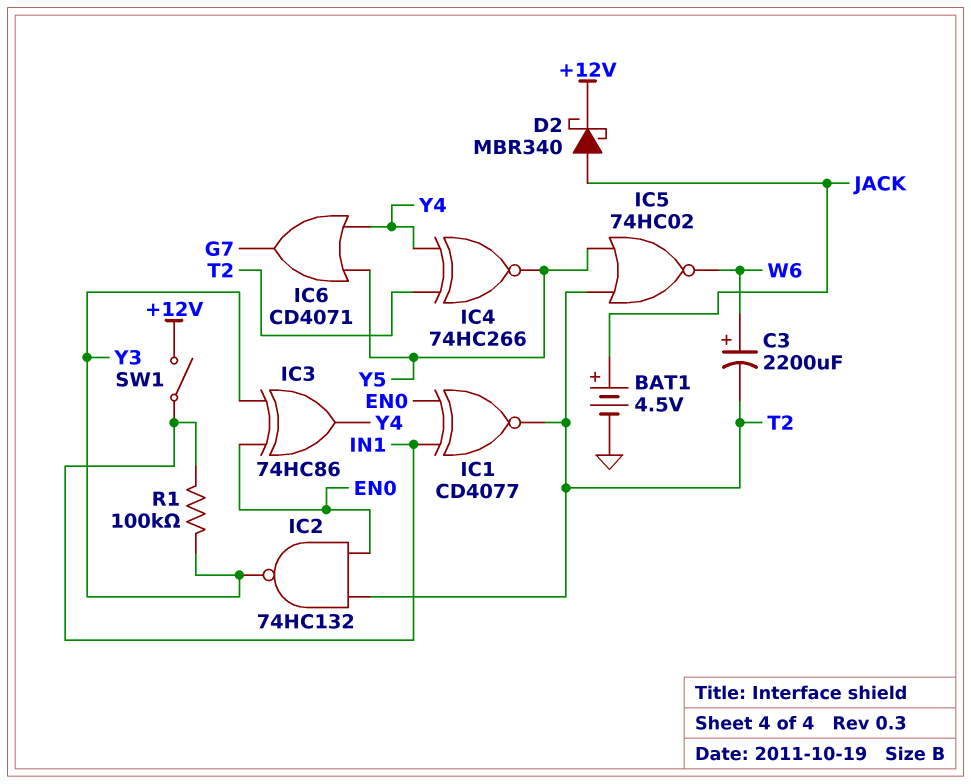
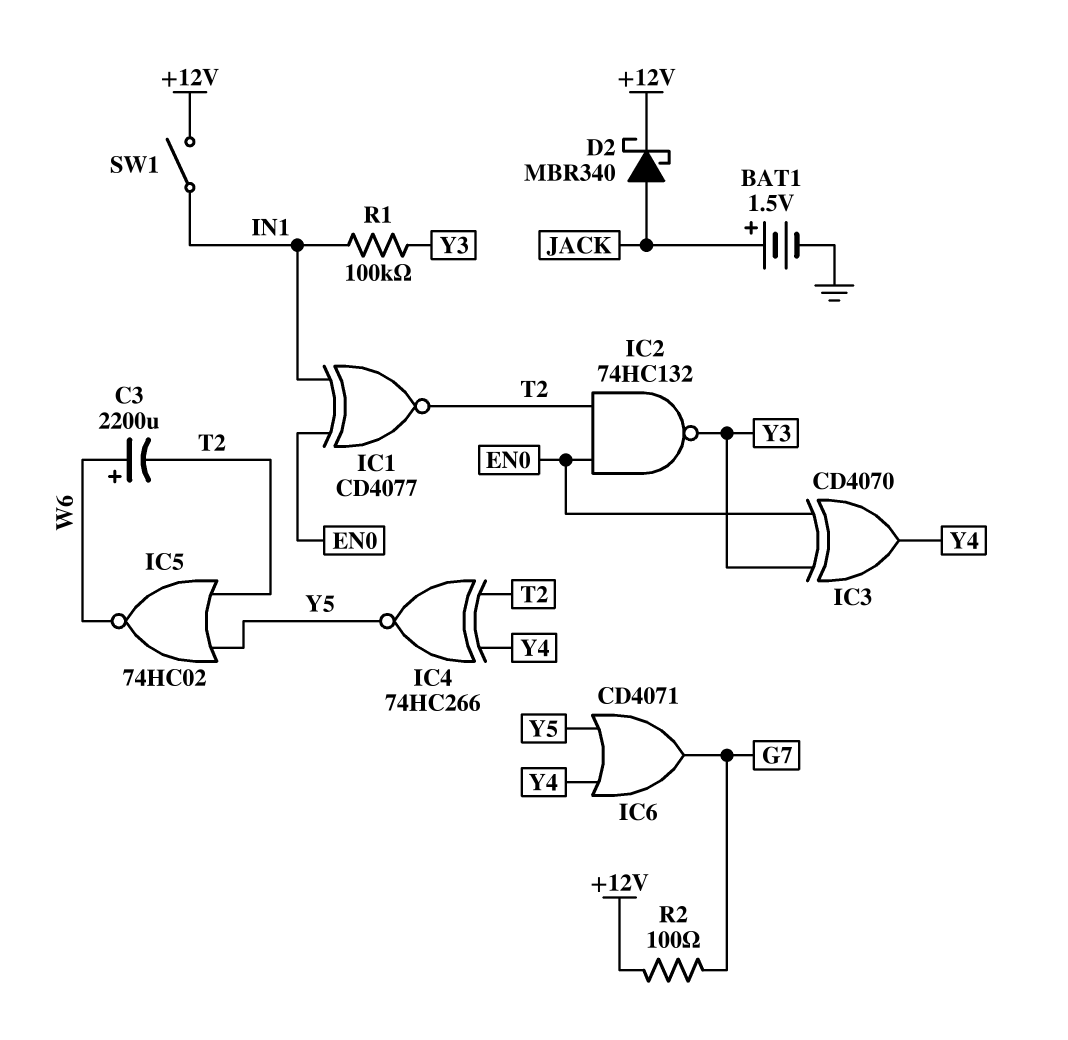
BAT1: 4.5V (plus JACK, minus GND) -> 1.5V (plus JACK, minus GND)
IC3: XOR 74HC86 (in EN0, in Y3, out Y4) -> XOR CD4070 (in EN0, in Y3, out Y4)
R2: none -> 100 (+12V, G7)

